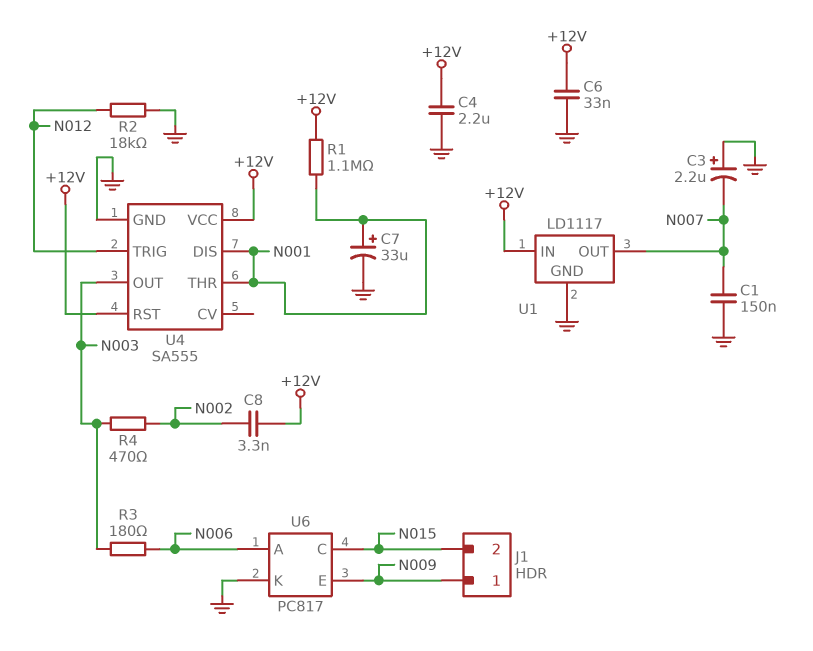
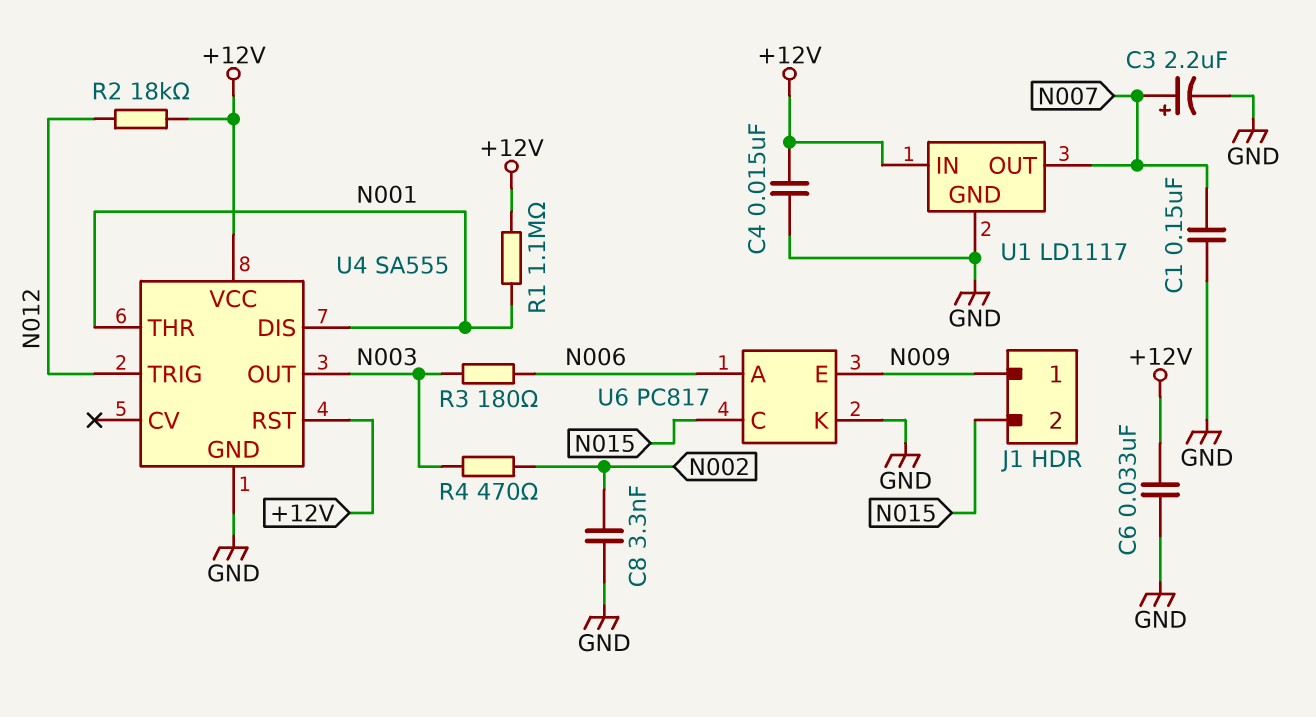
C3: 2.2uF (plus GND, minus N007) -> 2.2uF (plus N007, minus GND)
C4: 2.2uF (+12V, GND) -> 15nF (+12V, GND)
C7: 33uF (plus N001, minus GND) -> none
C8: 3.3nF (+12V, N002) -> 3.3nF (GND, N002)
R2: 18k (GND, N012) -> 18k (+12V, N012)

